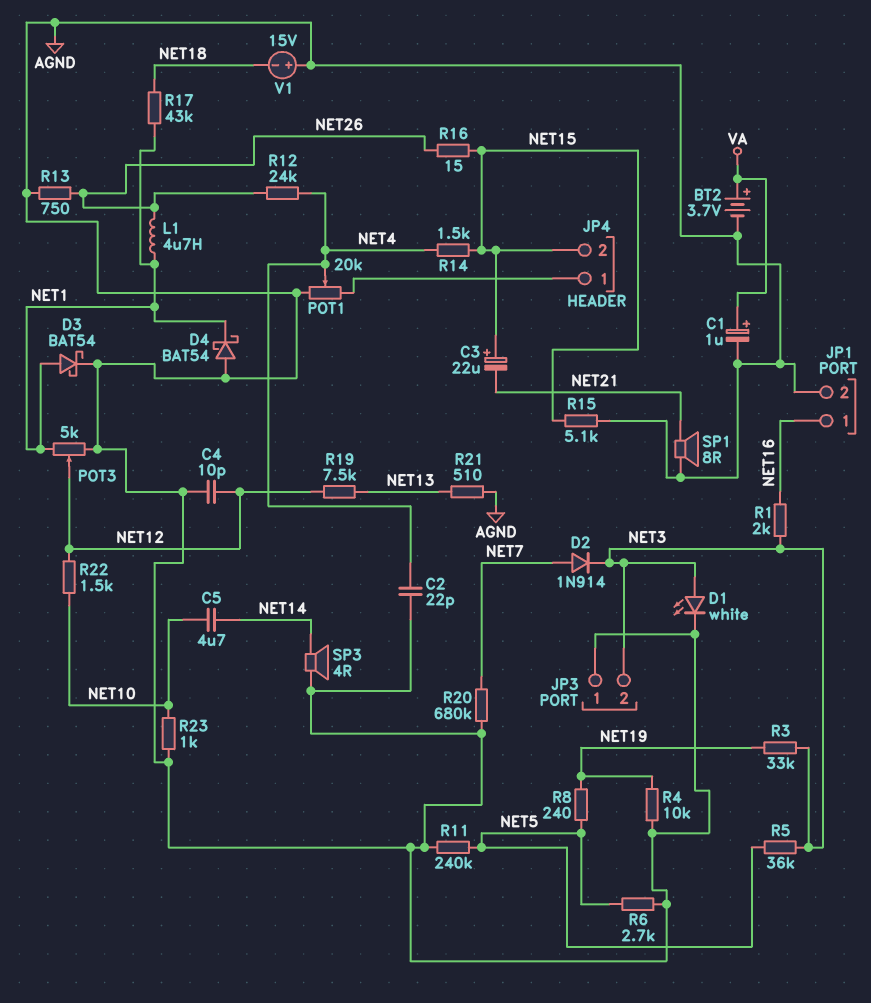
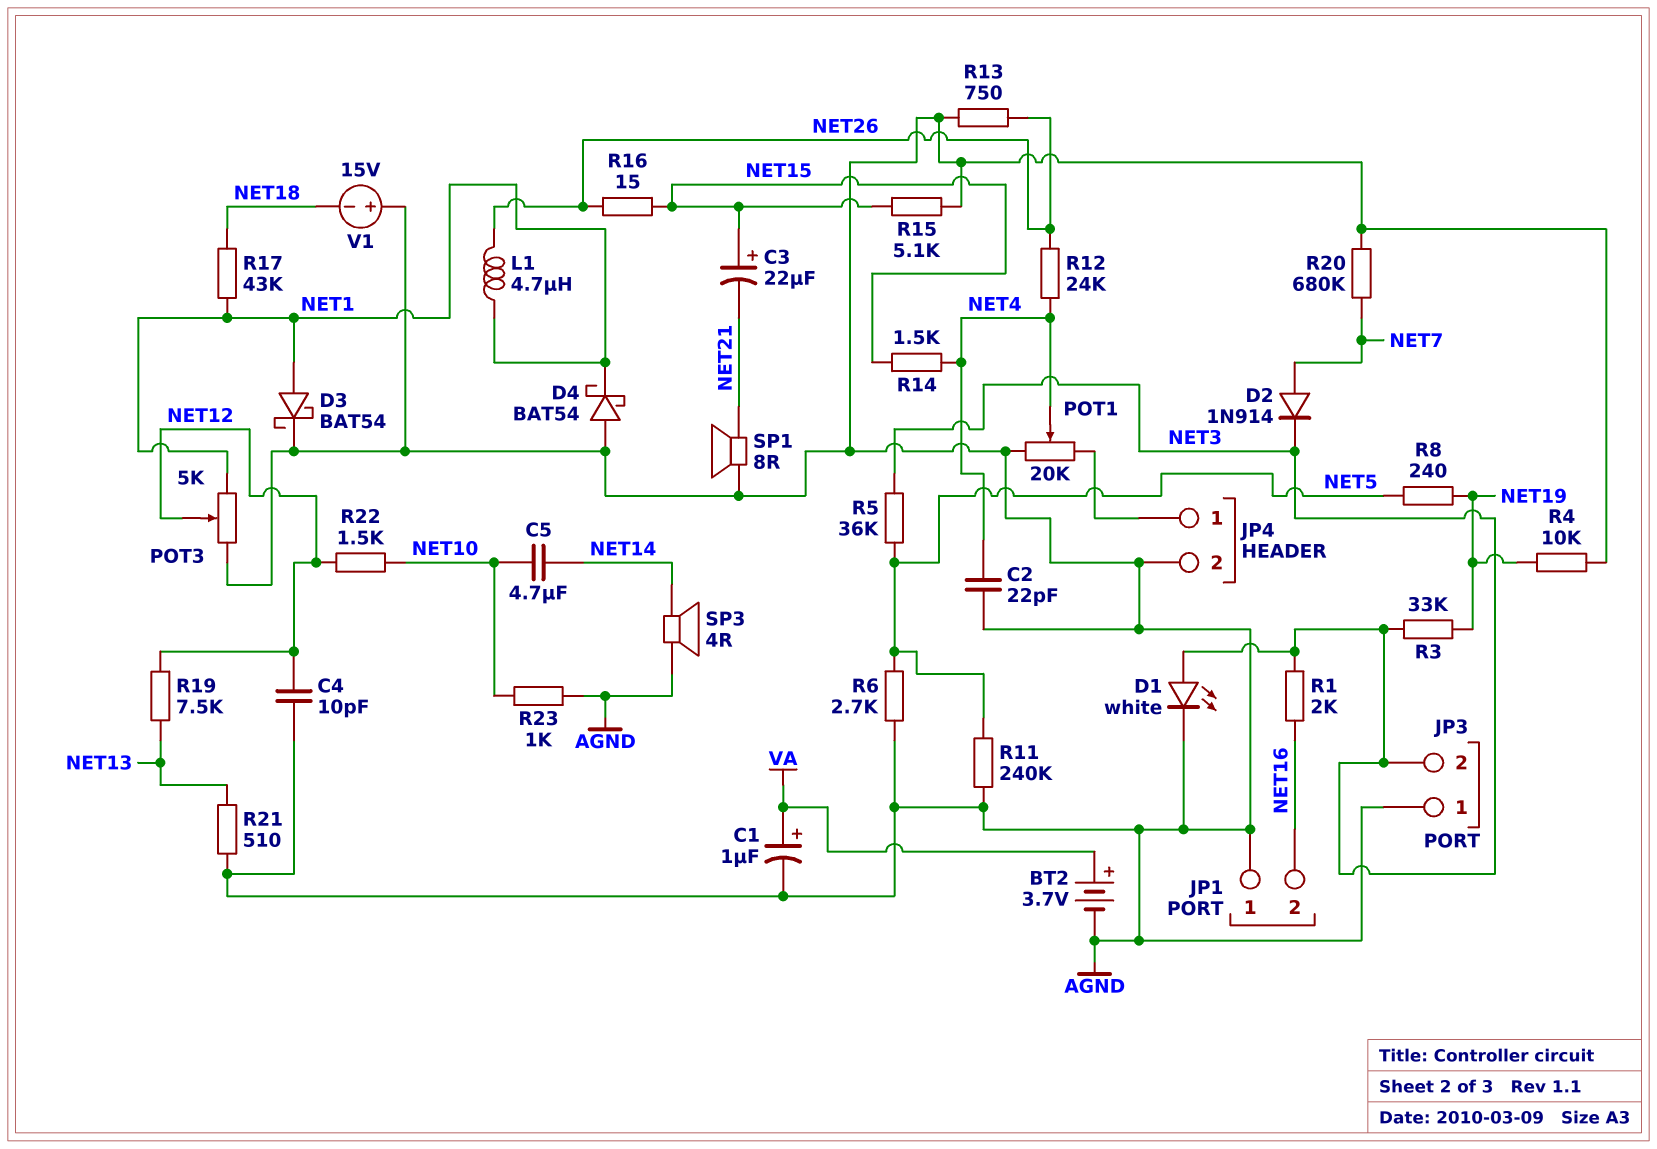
JP1 pin 1: NET16 -> AGND
JP1 pin 2: AGND -> NET16
JP4 pin 2: NET15 -> AGND

